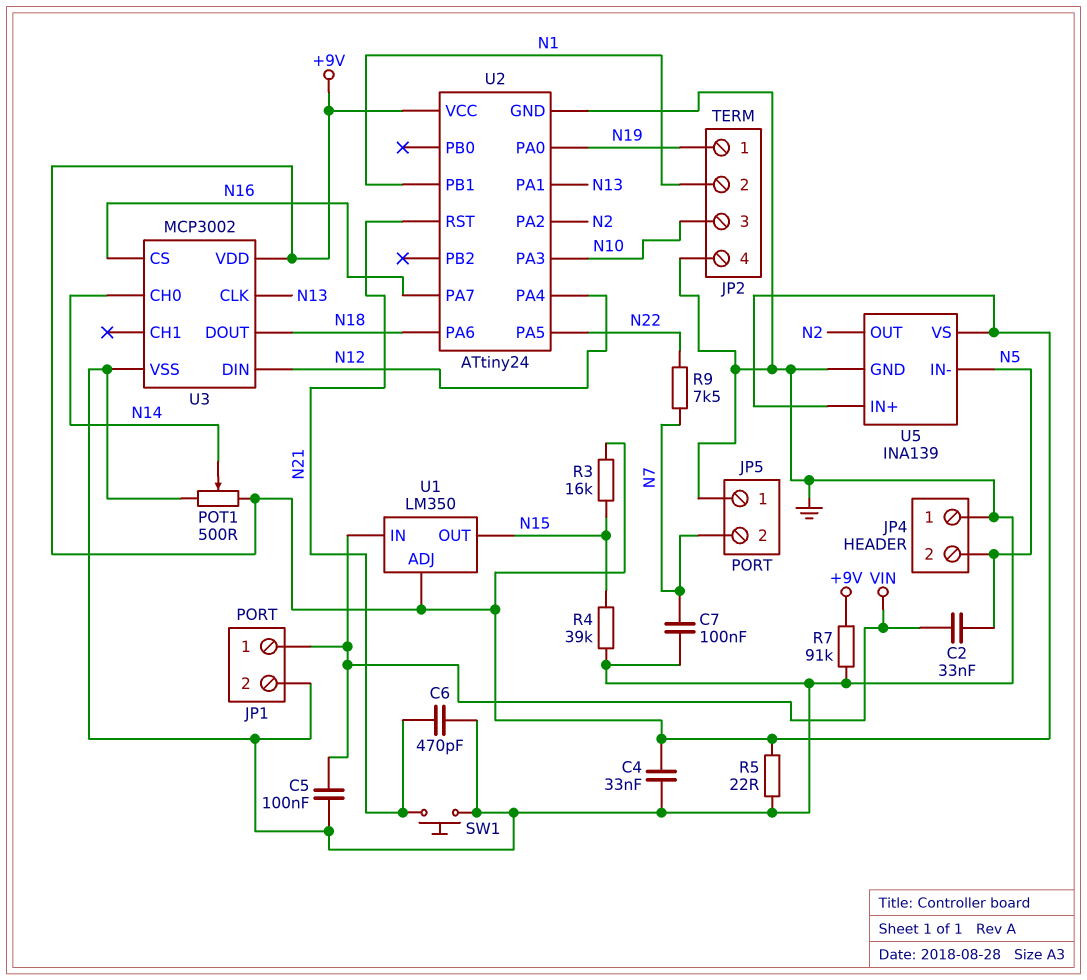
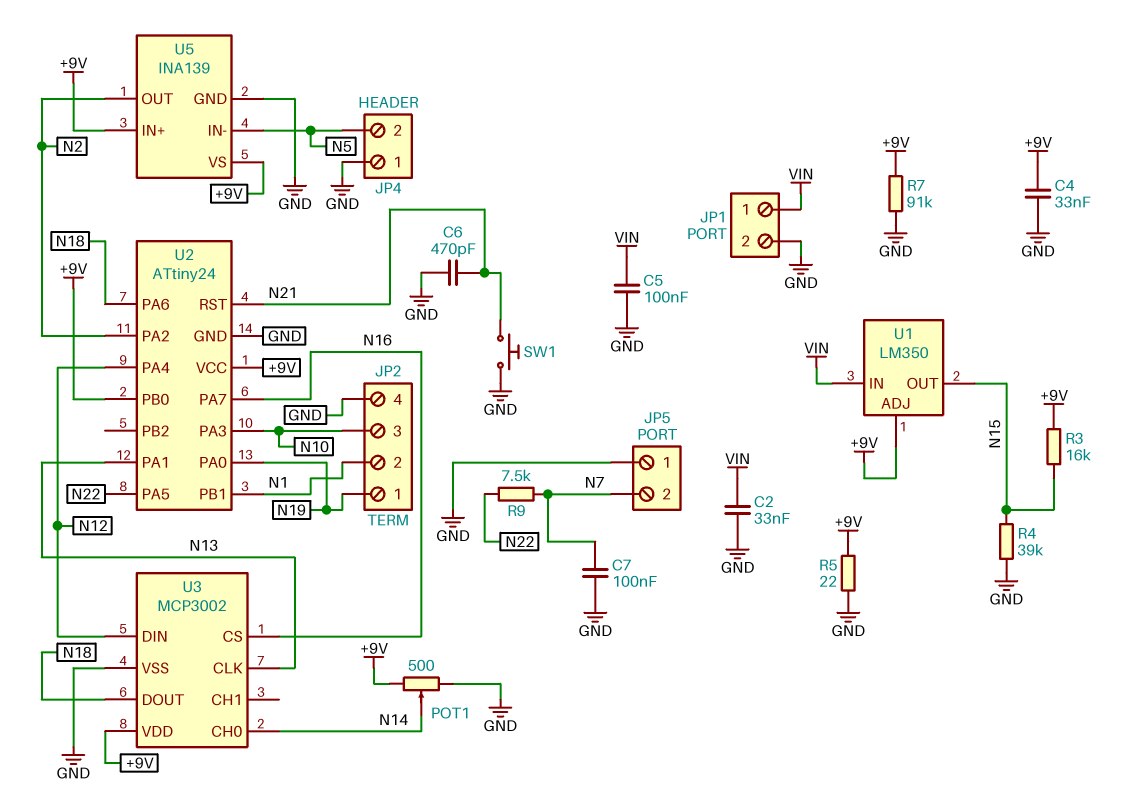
C2: 33nF (N5, VIN) -> 33nF (GND, VIN)
U2 pin PB0: none -> +9V

